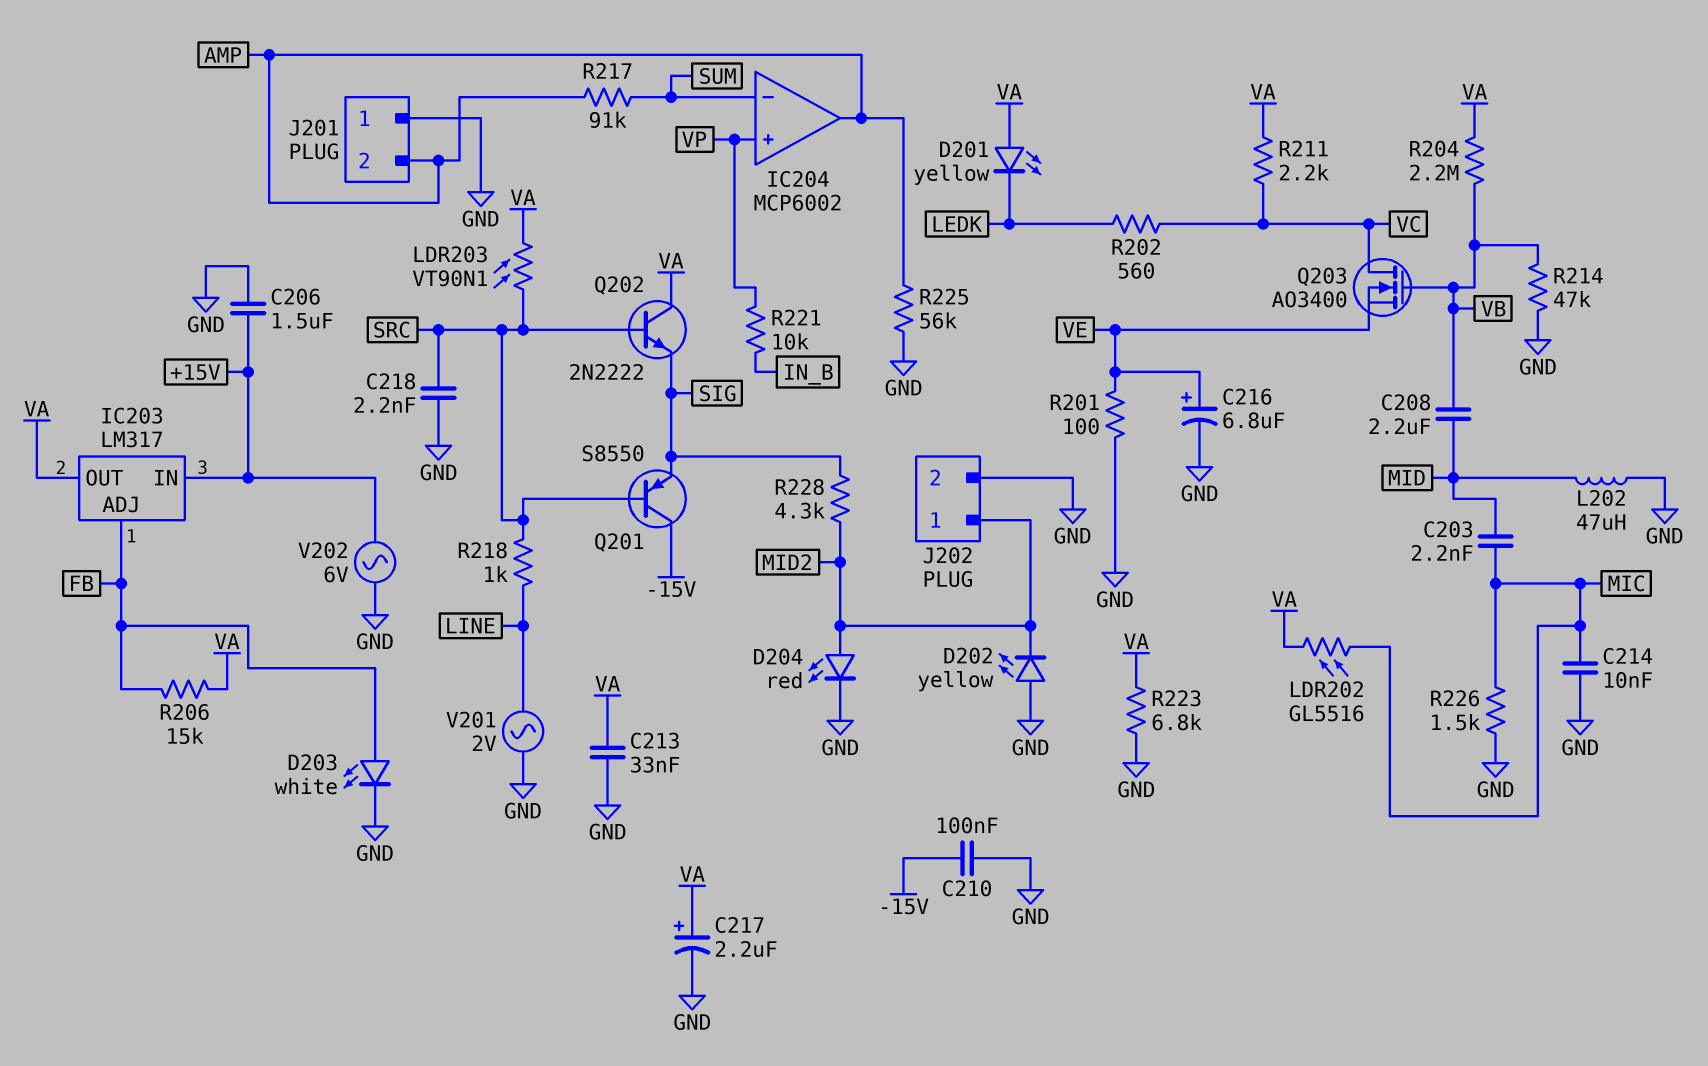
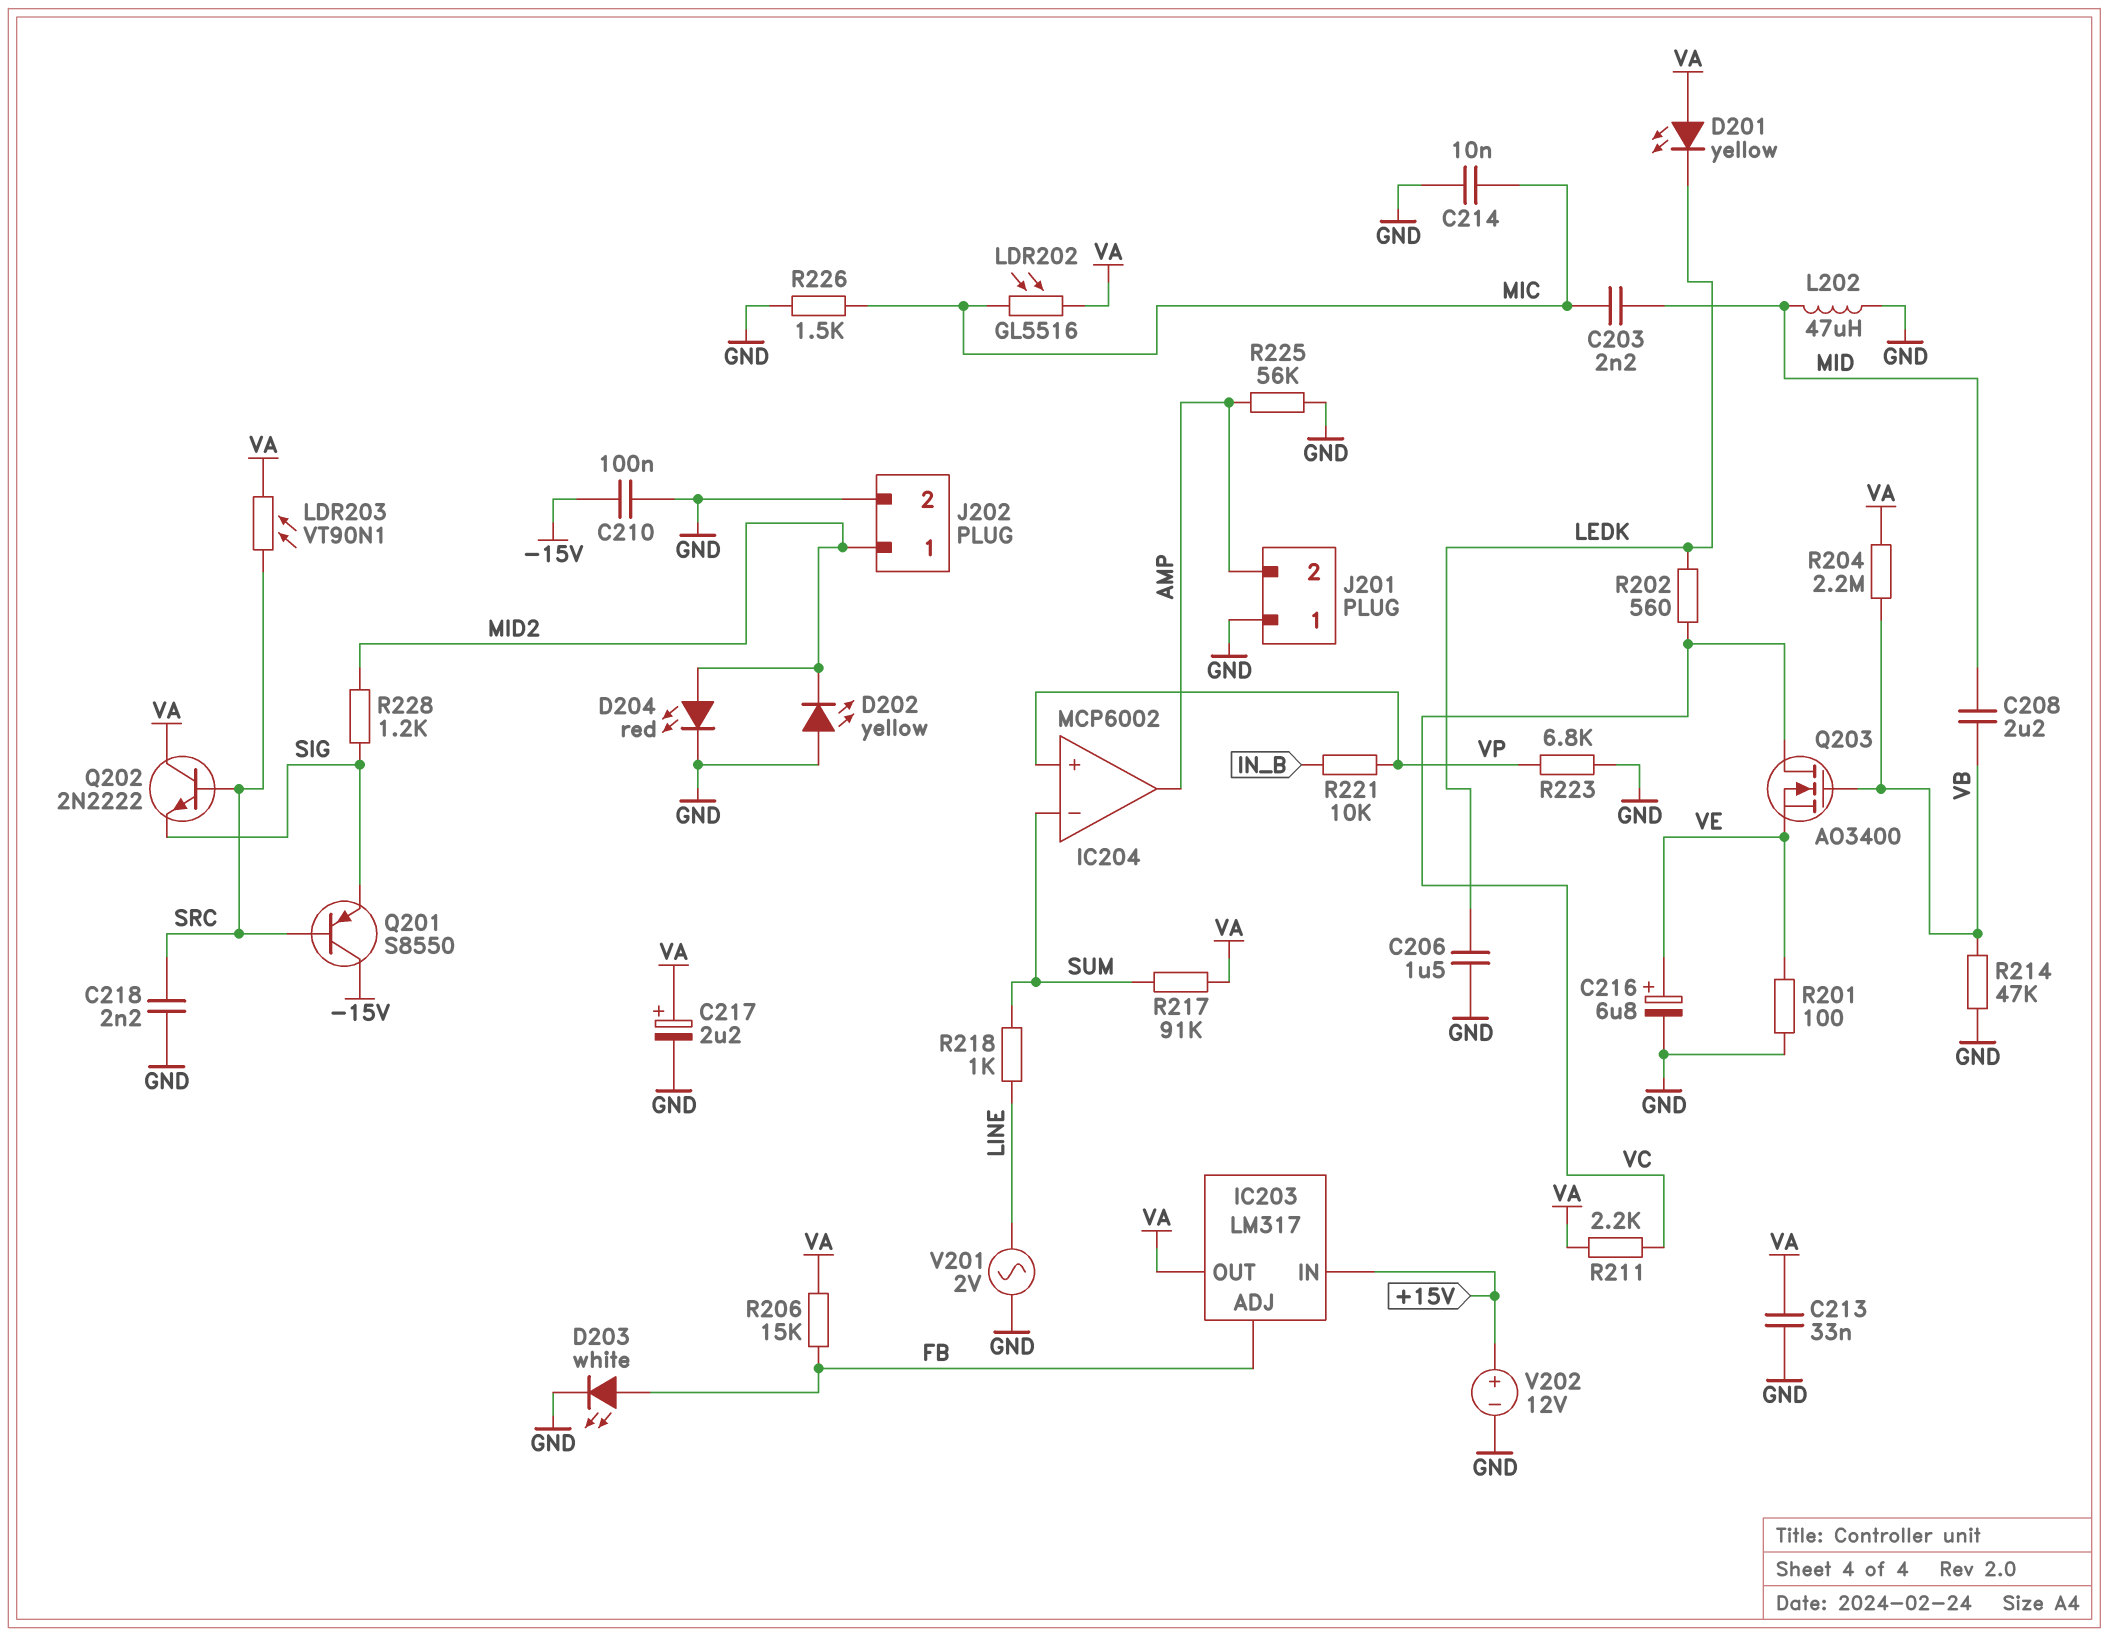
C206: 1.5uF (+15V, GND) -> 1.5uF (GND, LEDK)
R217: 91k (AMP, SUM) -> 91k (SUM, VA)
R218: 1k (LINE, SRC) -> 1k (LINE, SUM)
R223: 6.8k (GND, VA) -> 6.8k (GND, VP)
R228: 4.3k (MID2, SIG) -> 1.2k (MID2, SIG)
V202: AC 6V (+15V, GND) -> 12V (plus +15V, minus GND)

